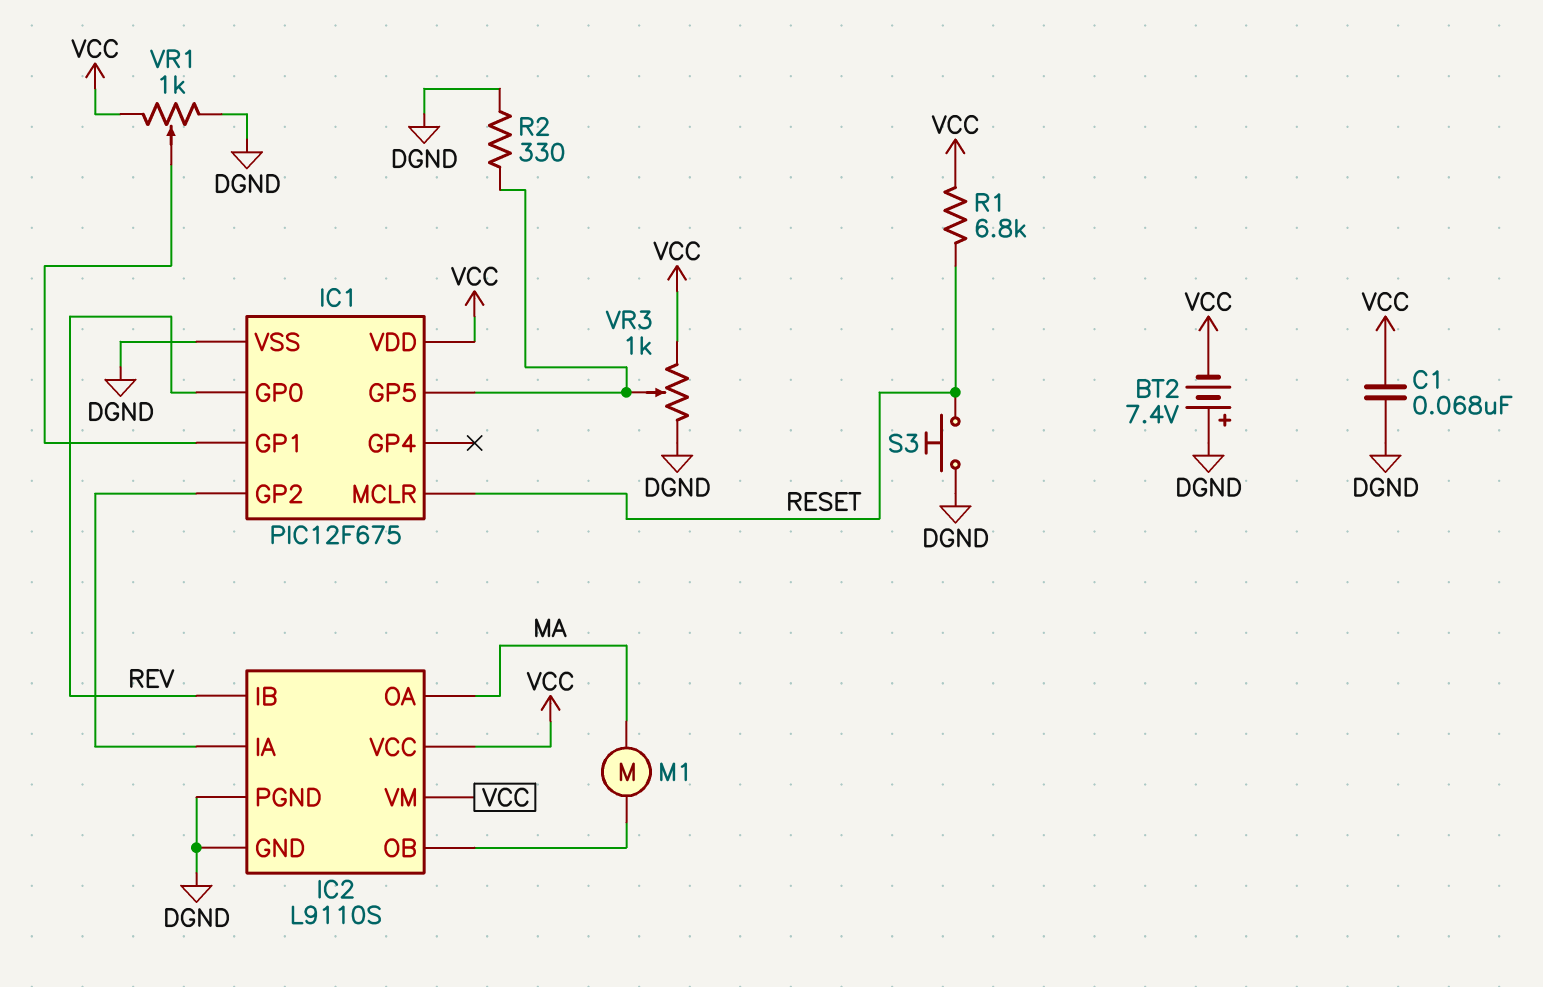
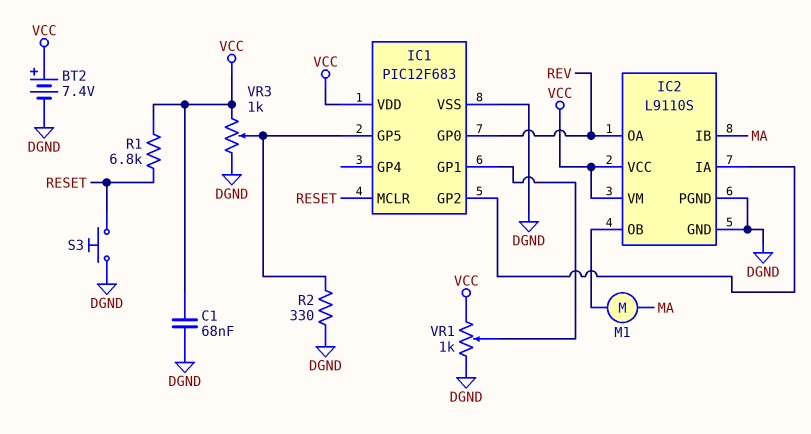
BT2: 7.4V (plus DGND, minus VCC) -> 7.4V (plus VCC, minus DGND)
IC1: PIC12F675 -> PIC12F683
IC2 pin IB: REV -> MA
IC2 pin OA: MA -> REV

